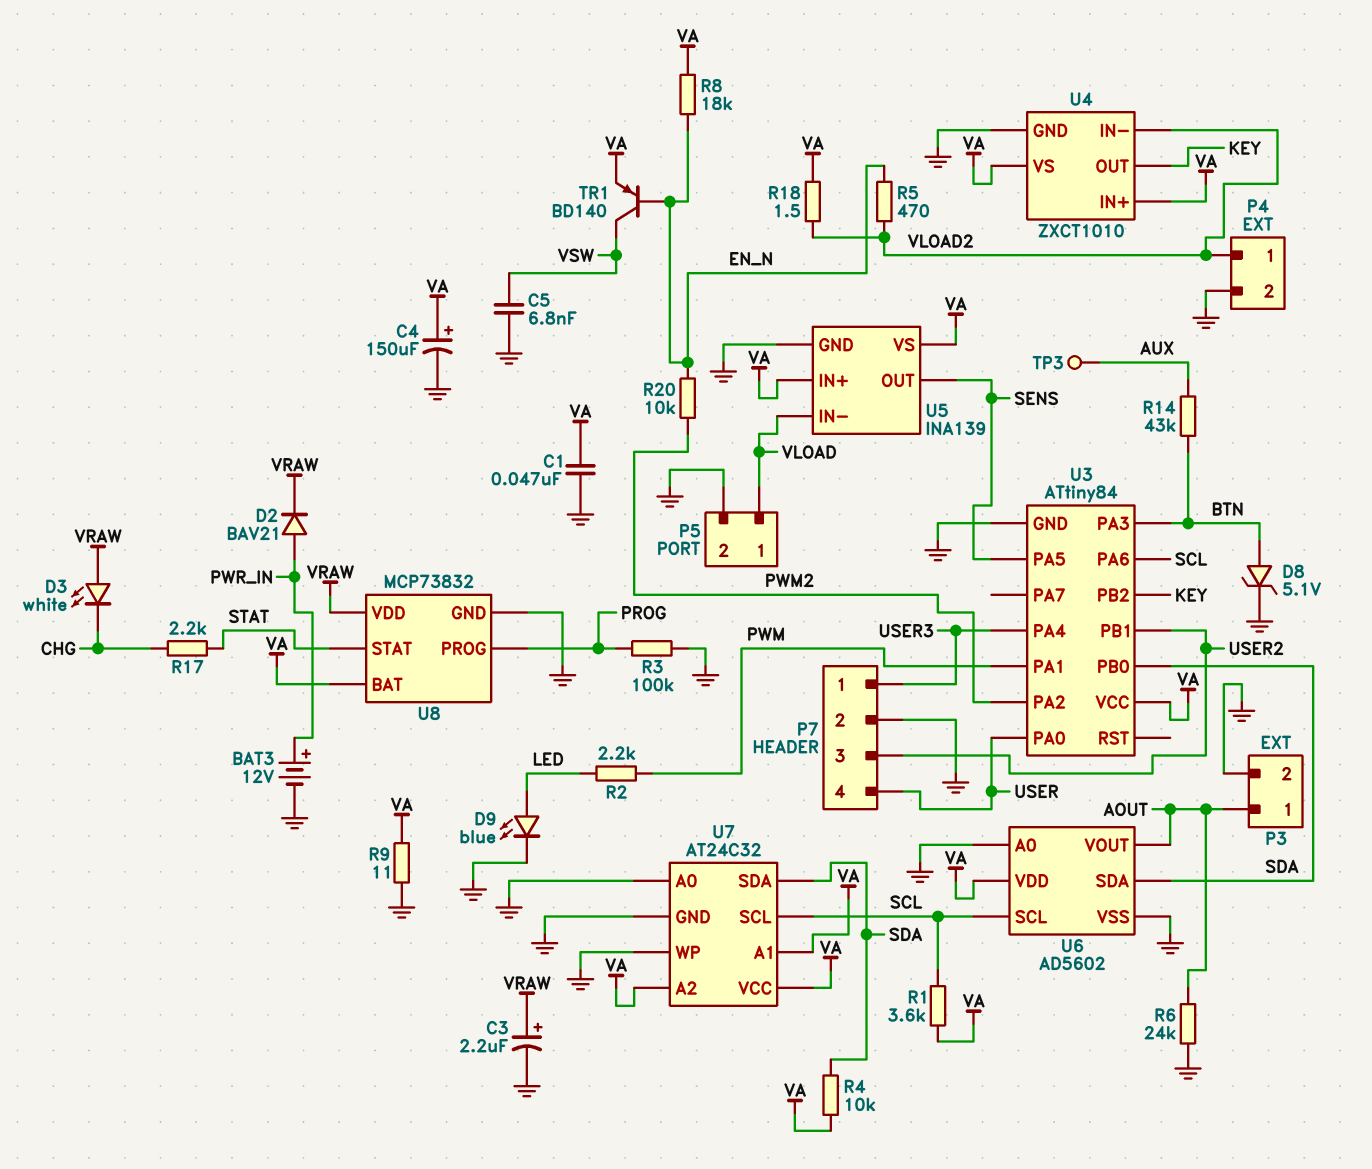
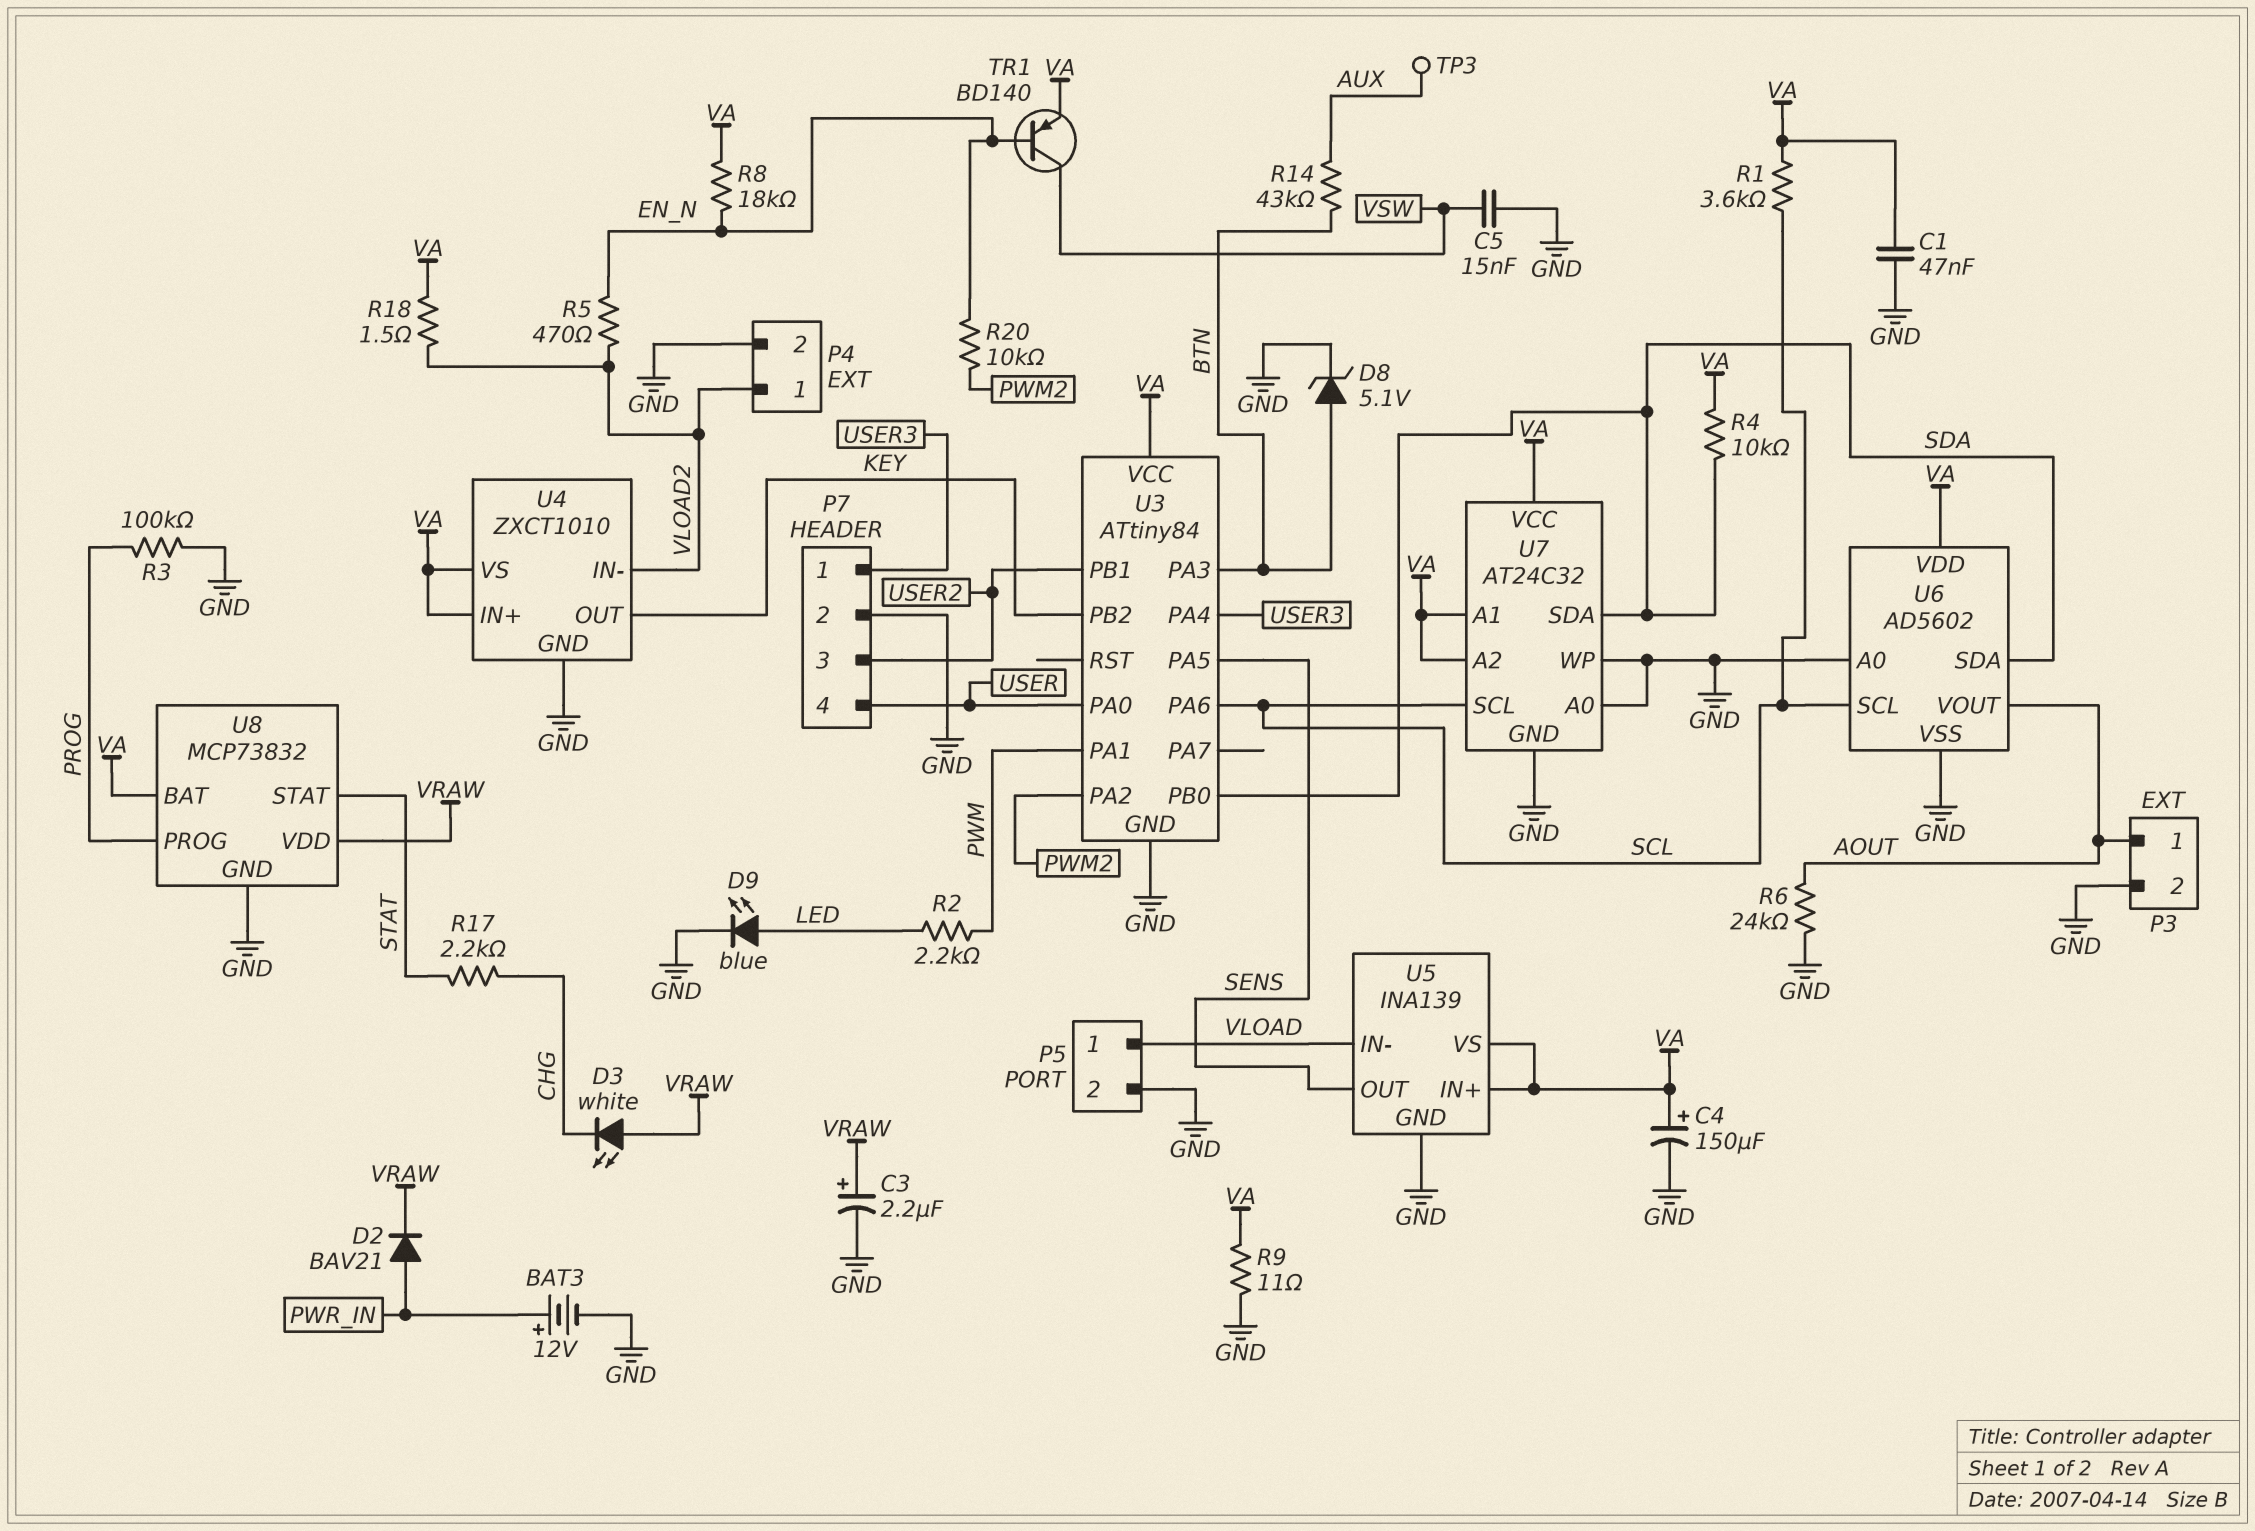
C5: 6.8nF (GND, VSW) -> 15nF (GND, VSW)

